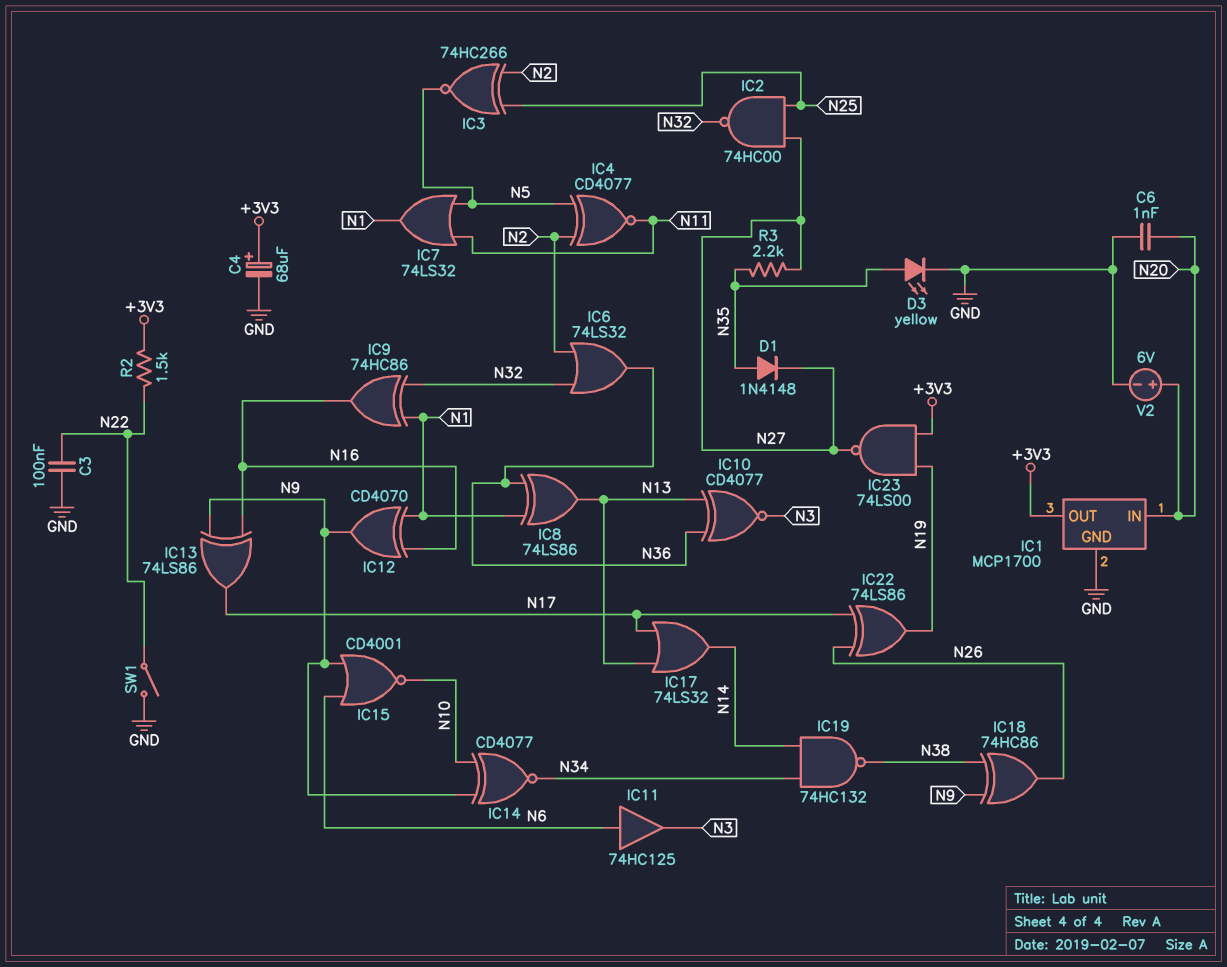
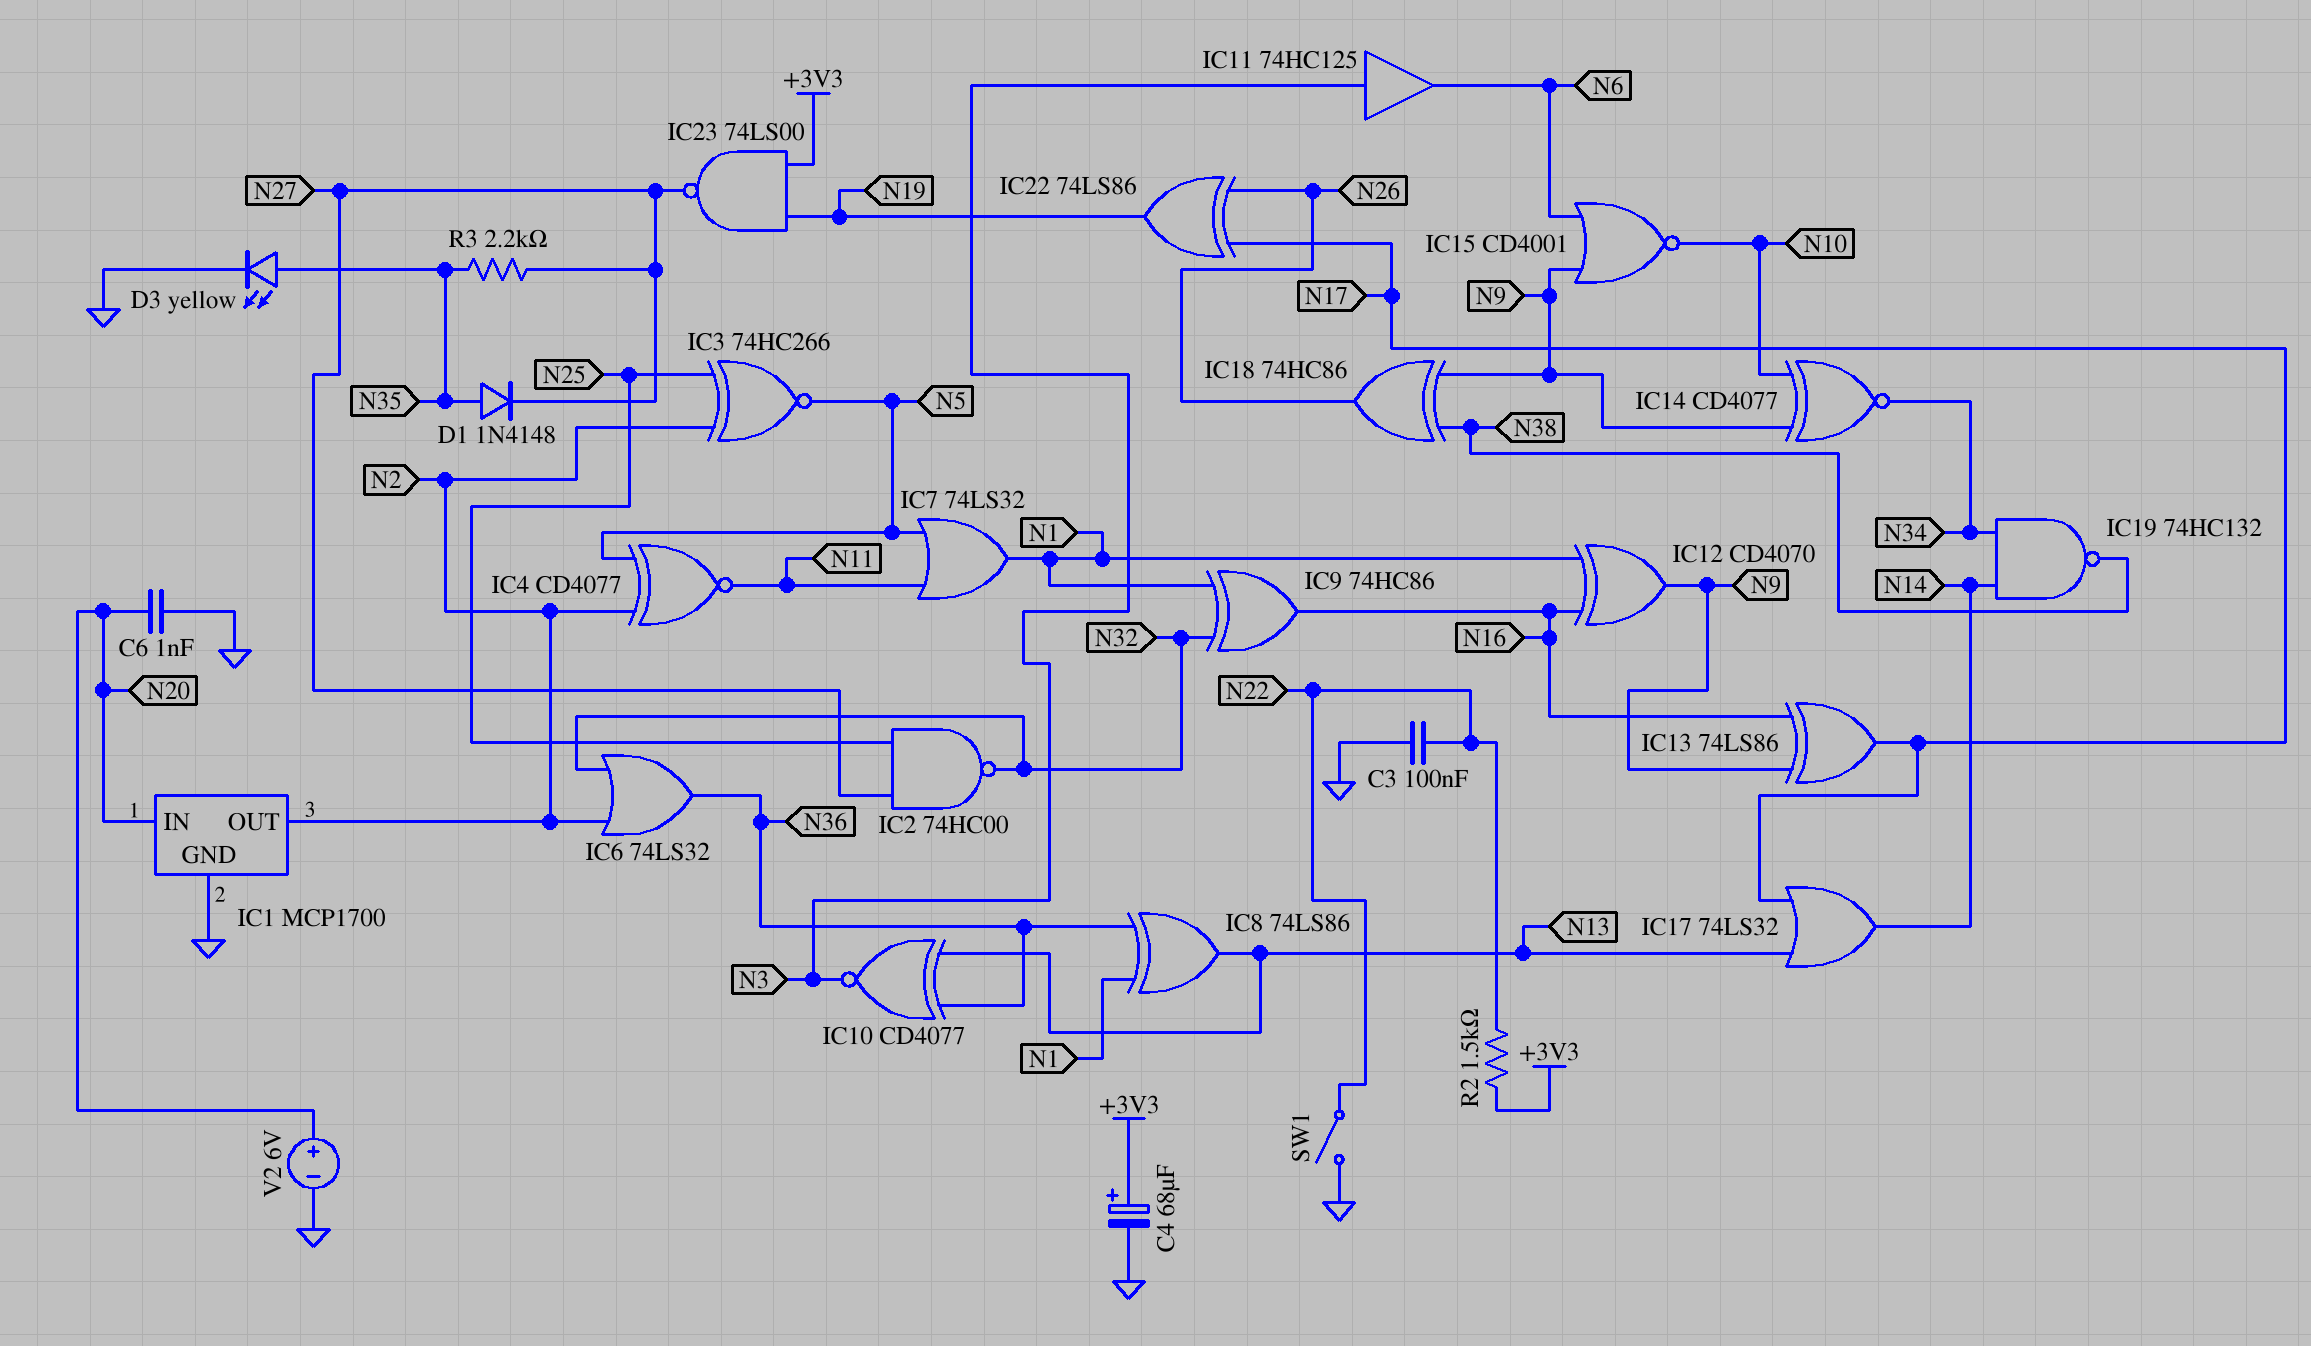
IC1 pin OUT: +3V3 -> N2
IC11: buffer 74HC125 (in N6, out N3) -> buffer 74HC125 (in N3, out N6)

